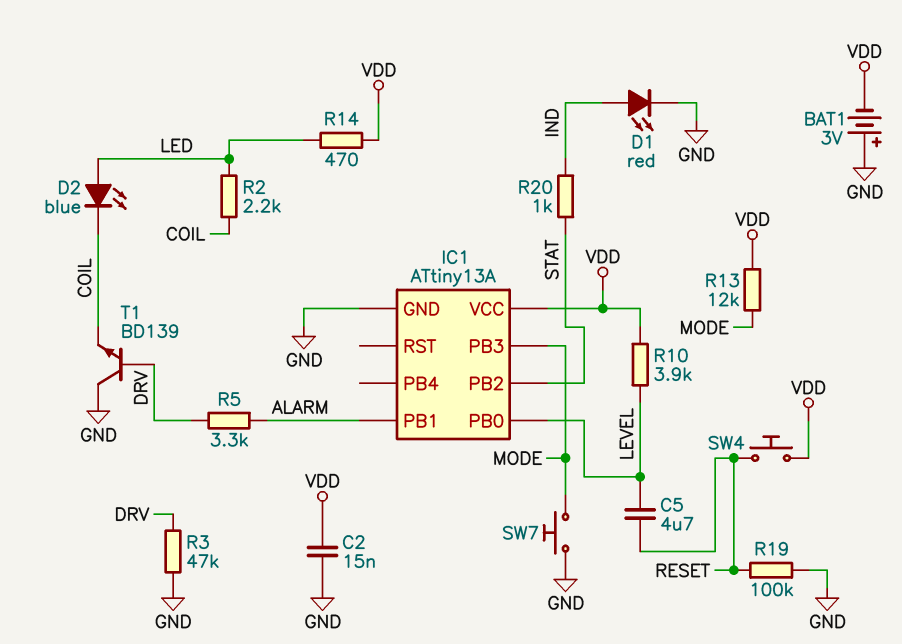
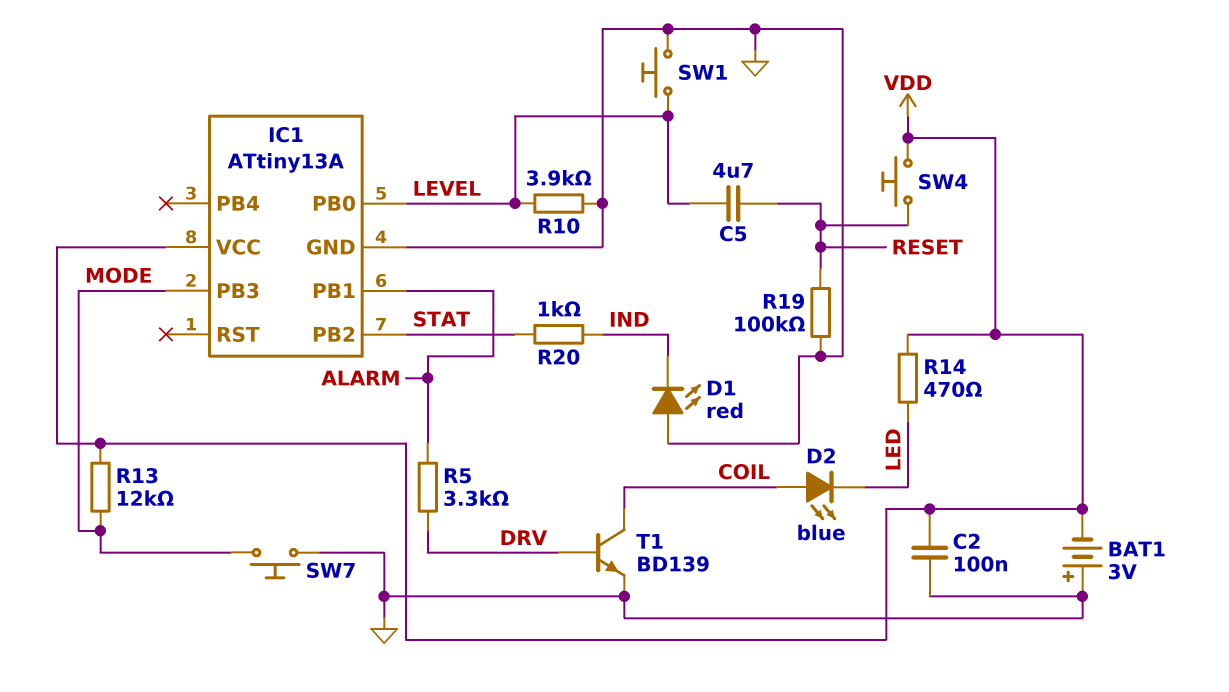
C2: 15nF (GND, VDD) -> 100nF (GND, VDD)
D1: LED red (A IND, K GND) -> LED red (A GND, K IND)
D2: LED blue (A LED, K COIL) -> LED blue (A COIL, K LED)
R2: 2.2k (COIL, LED) -> none
R3: 47k (DRV, GND) -> none
R10: 3.9k (LEVEL, VDD) -> 3.9k (GND, LEVEL)
SW1: none -> button (GND, LEVEL)
T1: NPN BD139 (B DRV, C GND, E COIL) -> NPN BD139 (B DRV, C COIL, E GND)

